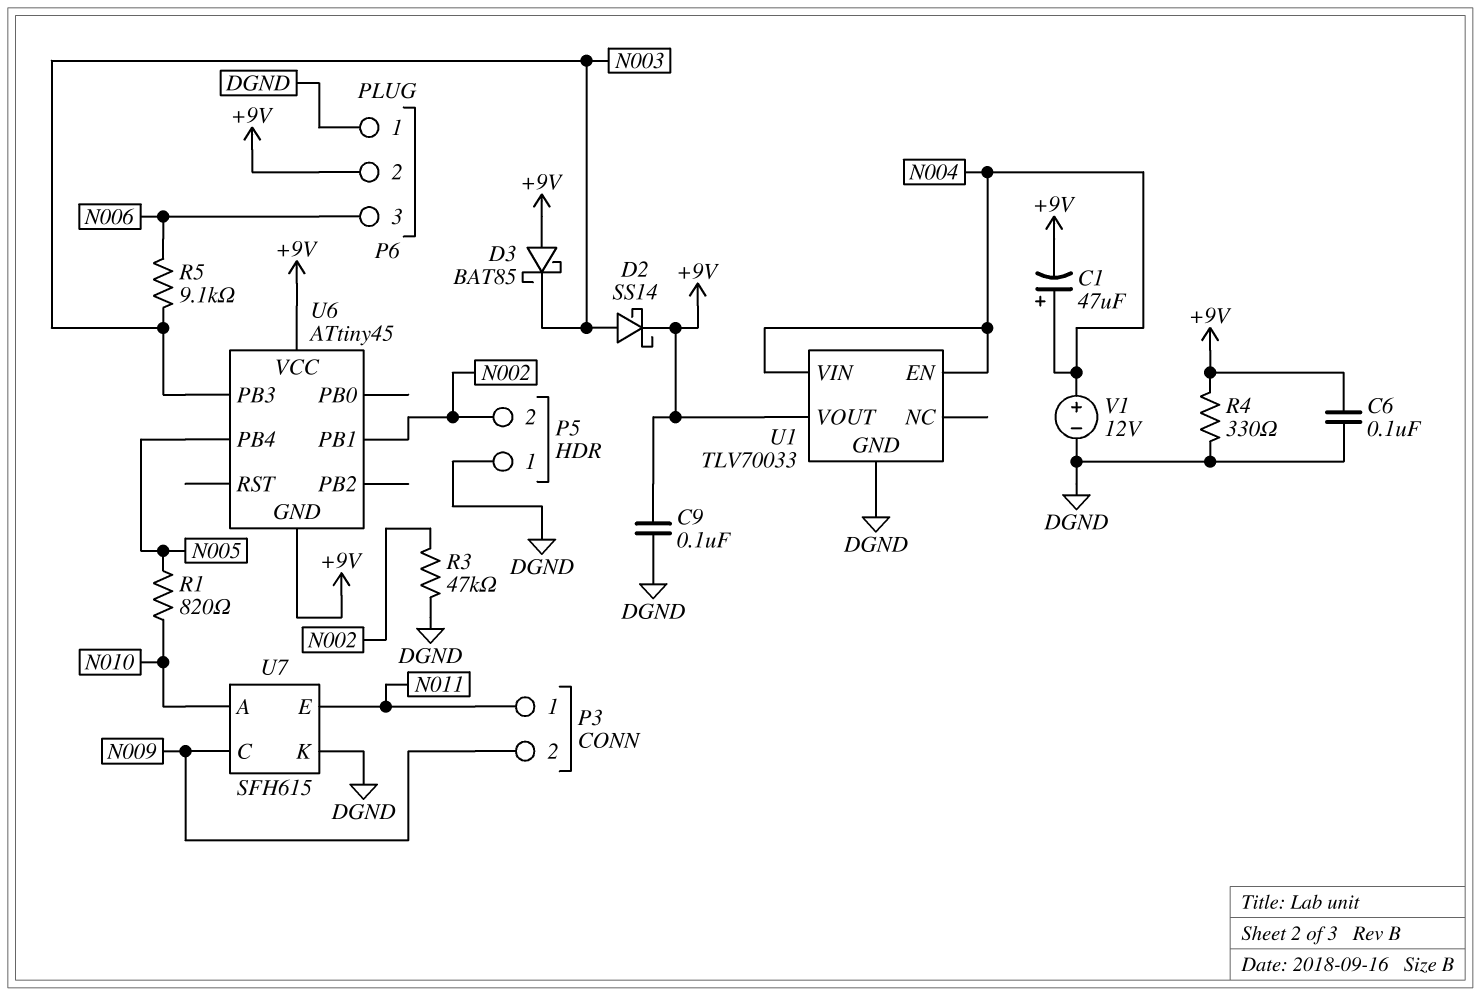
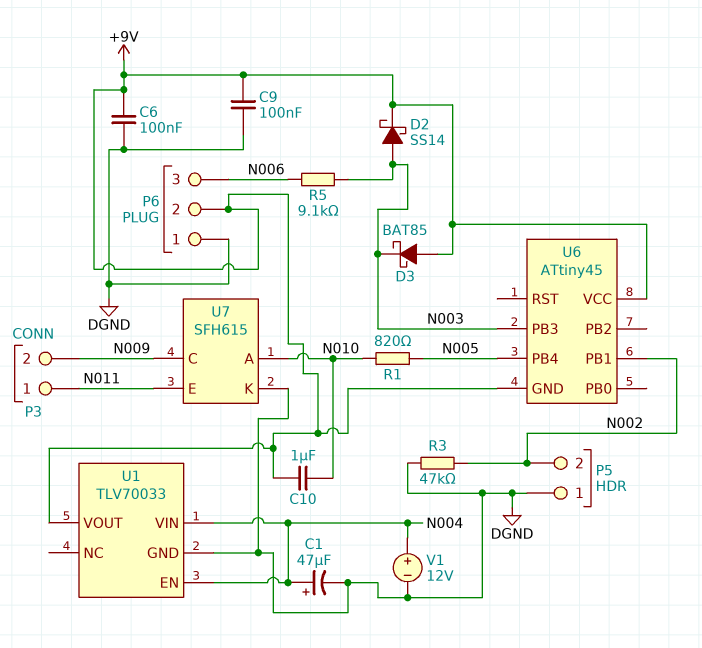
C1: 47uF (plus N004, minus +9V) -> 47uF (plus N004, minus DGND)
C10: none -> 1uF (+9V, N010)
R4: 330 (+9V, DGND) -> none

